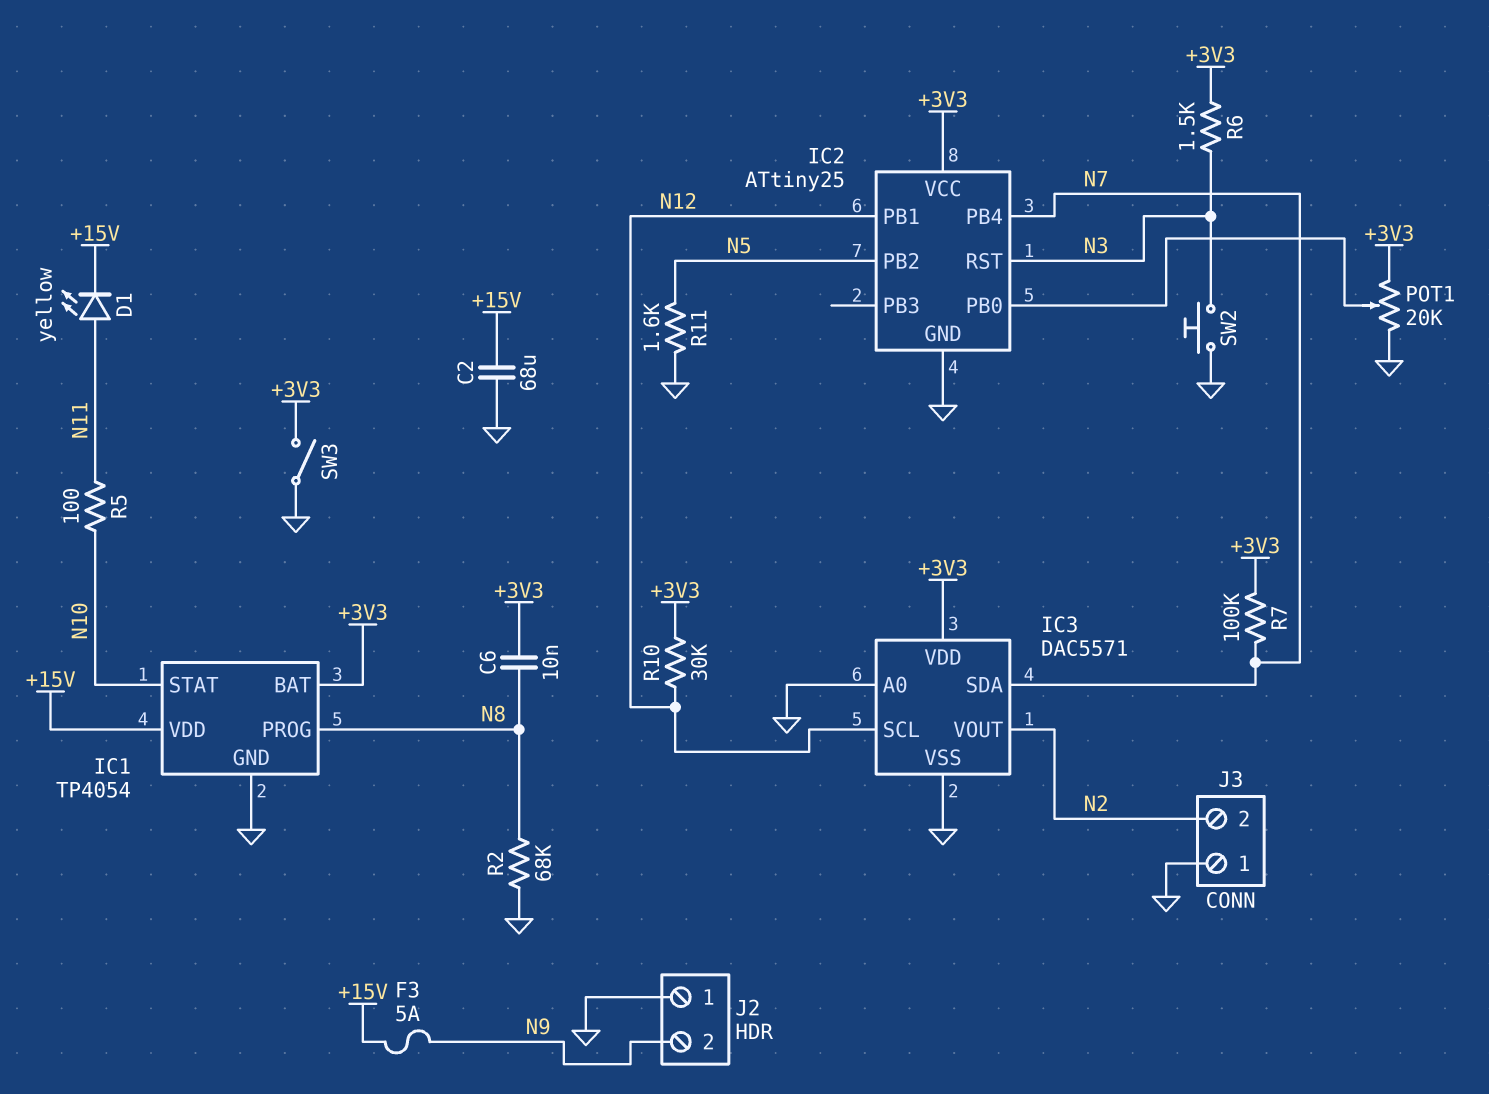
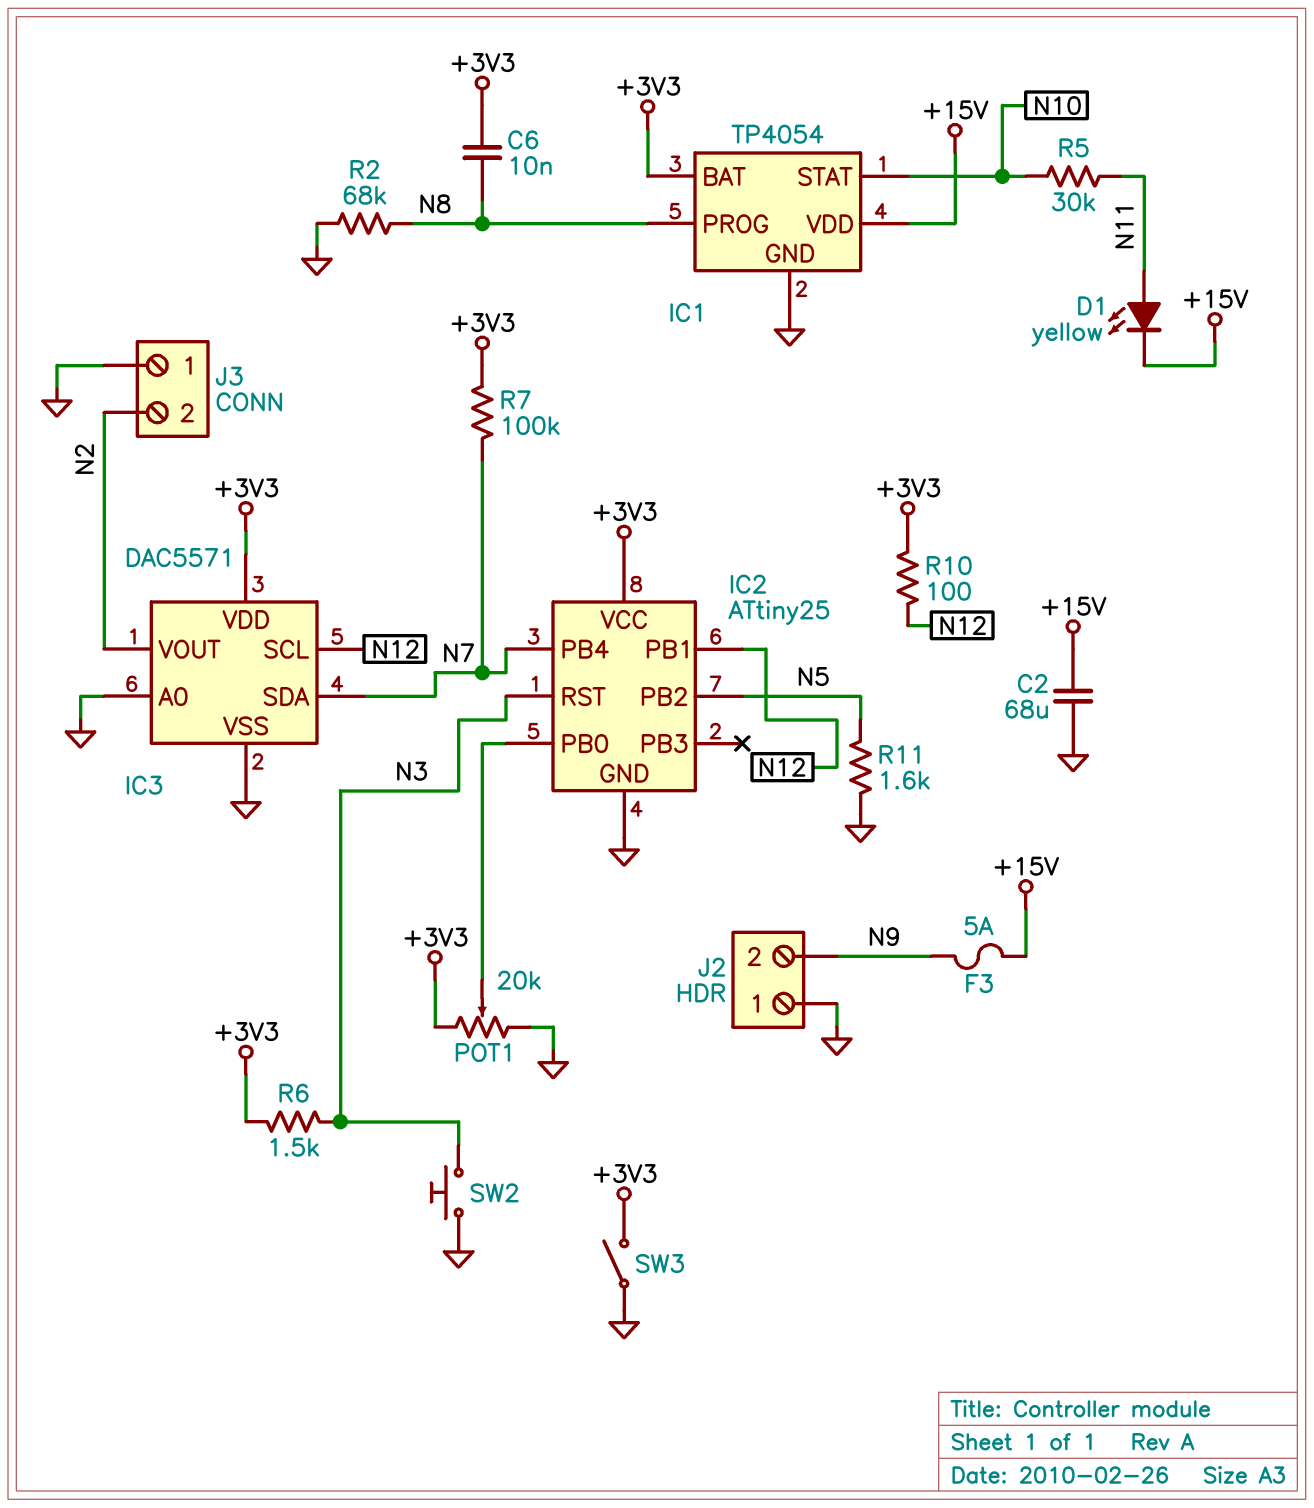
R5: 100 (N10, N11) -> 30k (N10, N11)
R10: 30k (+3V3, N12) -> 100 (+3V3, N12)

